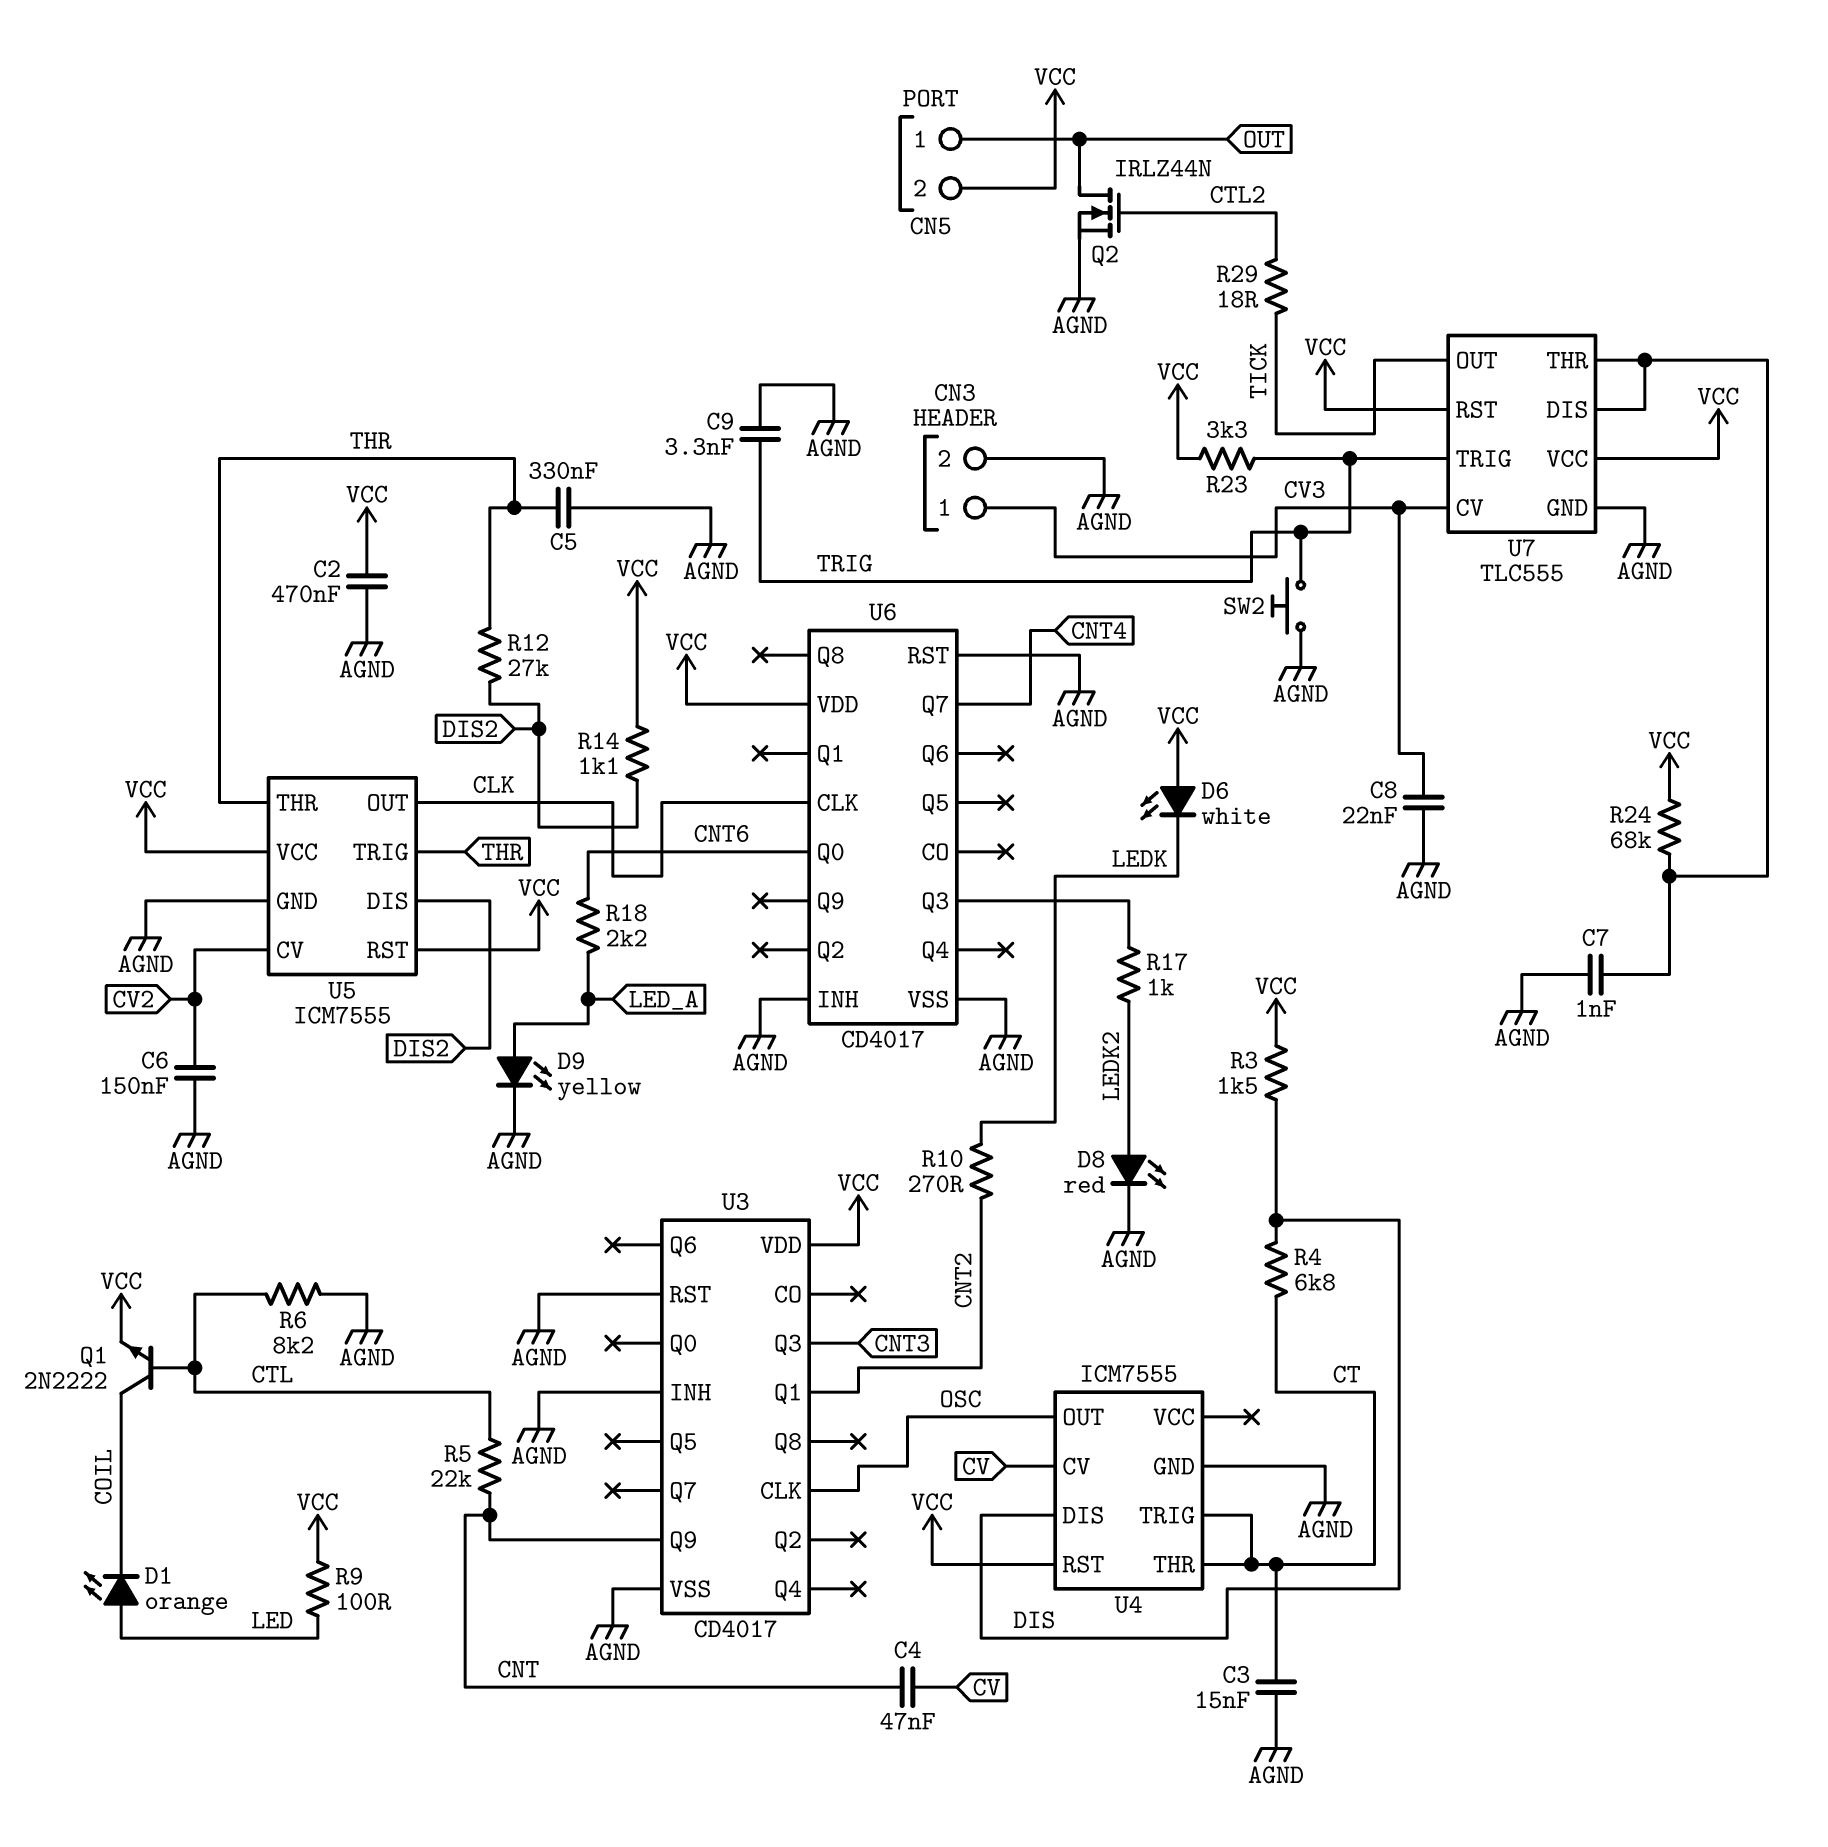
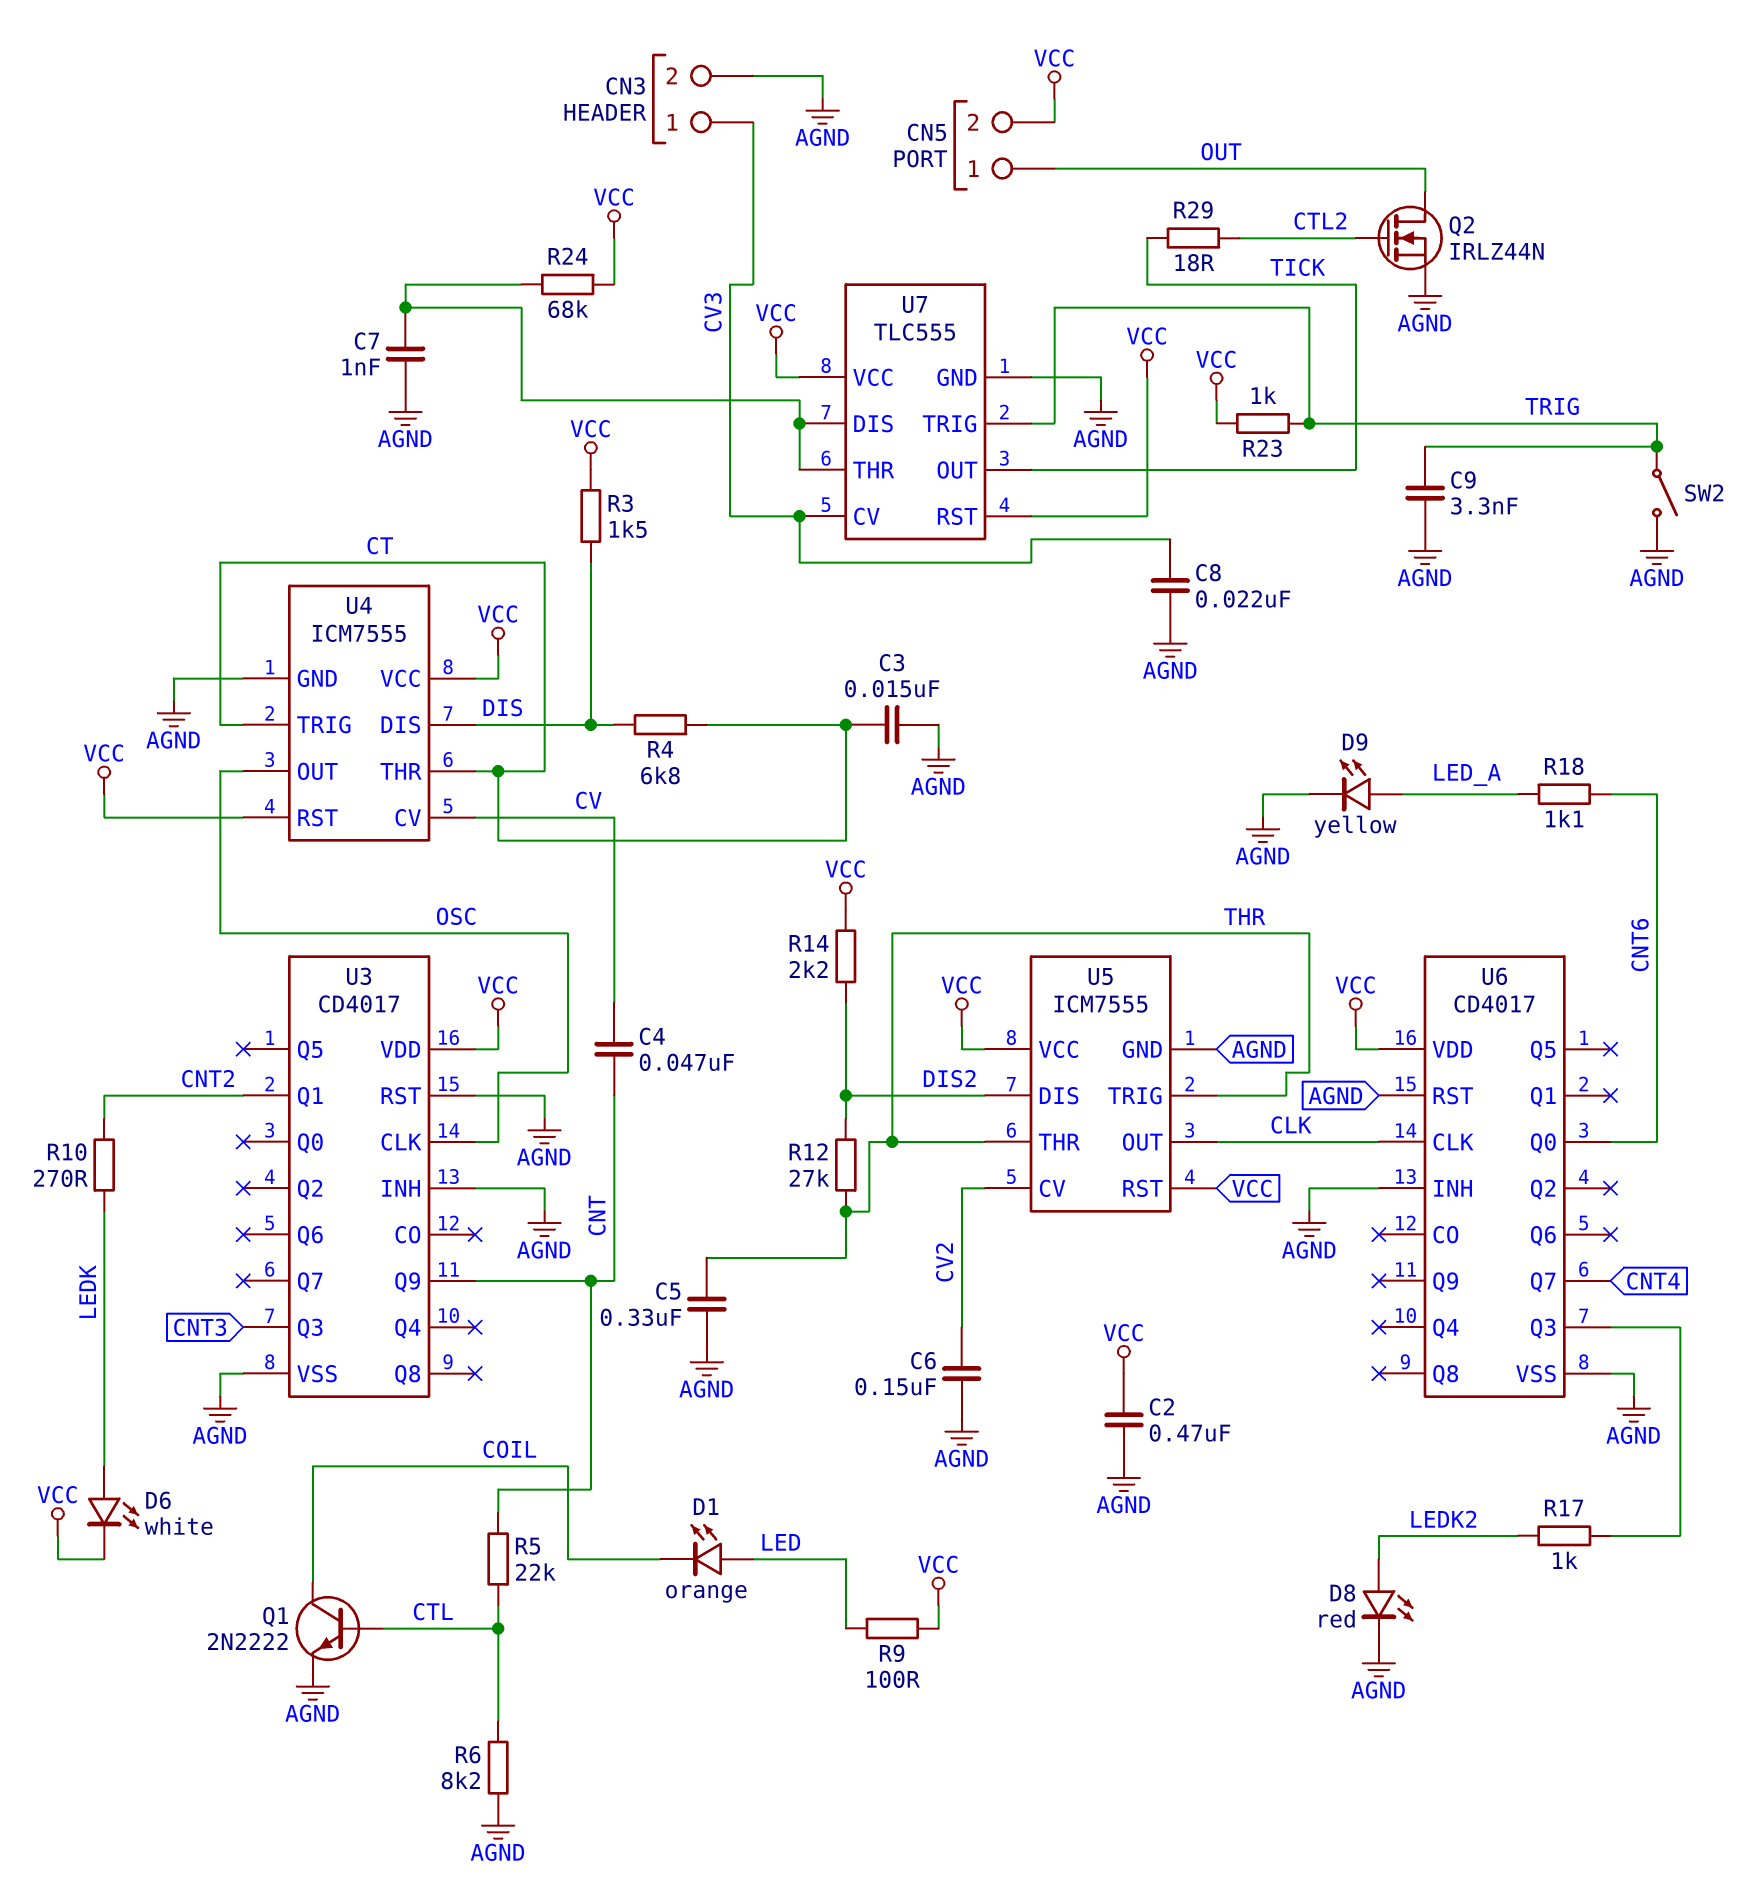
D6: LED white (A VCC, K LEDK) -> LED white (A LEDK, K VCC)
Q1: NPN 2N2222 (B CTL, C COIL, E VCC) -> NPN 2N2222 (B CTL, C COIL, E AGND)
R14: 1.1k (DIS2, VCC) -> 2.2k (DIS2, VCC)
R18: 2.2k (CNT6, LED_A) -> 1.1k (CNT6, LED_A)
R23: 3.3k (TRIG, VCC) -> 1k (TRIG, VCC)
SW2: button (AGND, TRIG) -> switch (AGND, TRIG)
U4 pin VCC: none -> VCC

